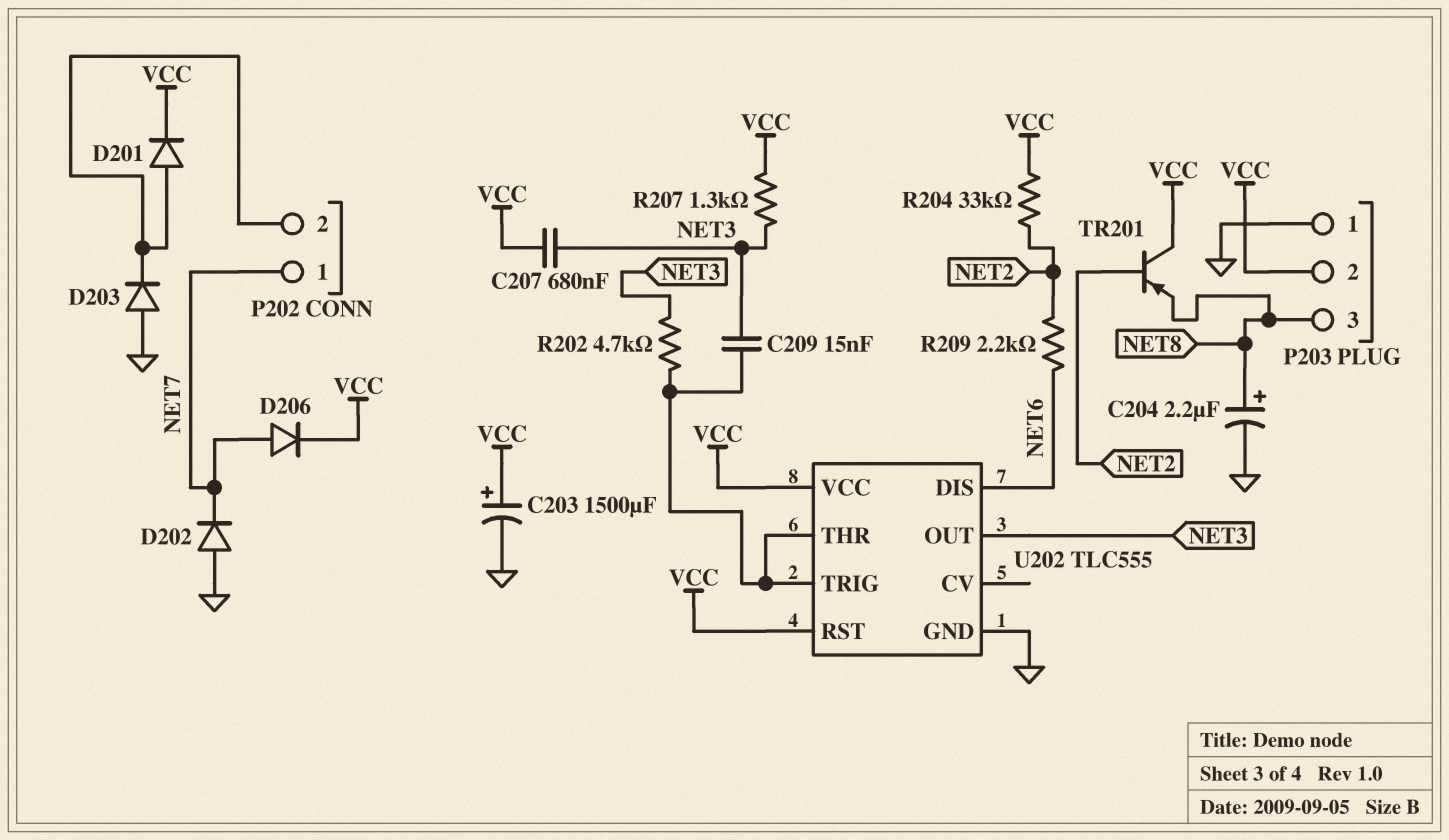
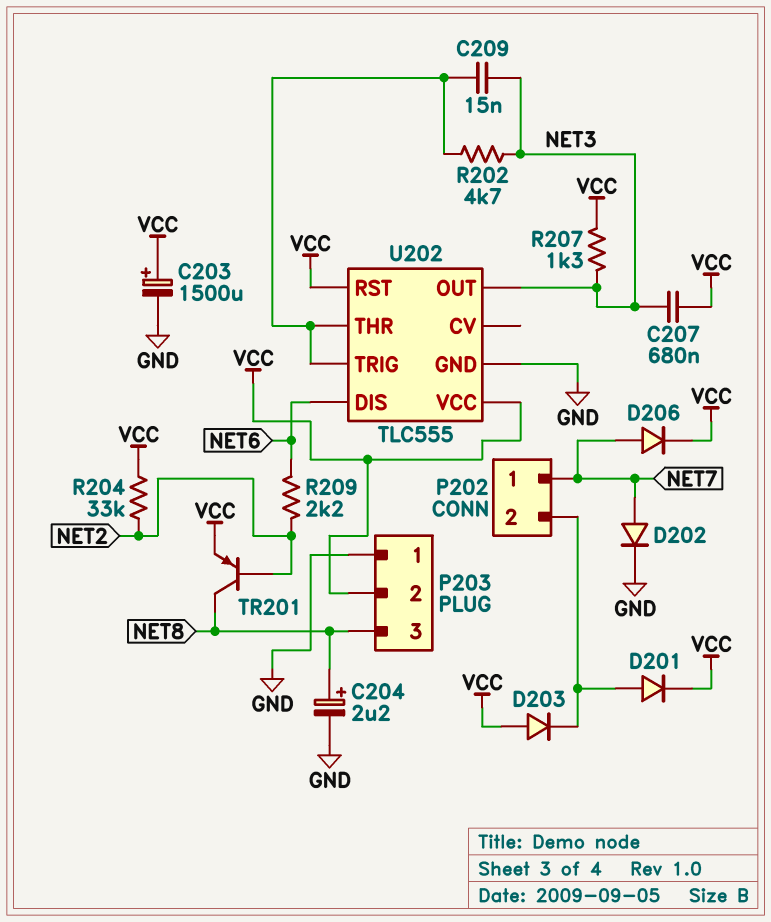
D202: diode (A GND, K NET7) -> diode (A NET7, K GND)
D203: diode (A GND, K P202/2) -> diode (A VCC, K P202/2)
TR201: PNP (B NET2, C VCC, E NET8) -> PNP (B NET2, C NET8, E VCC)

